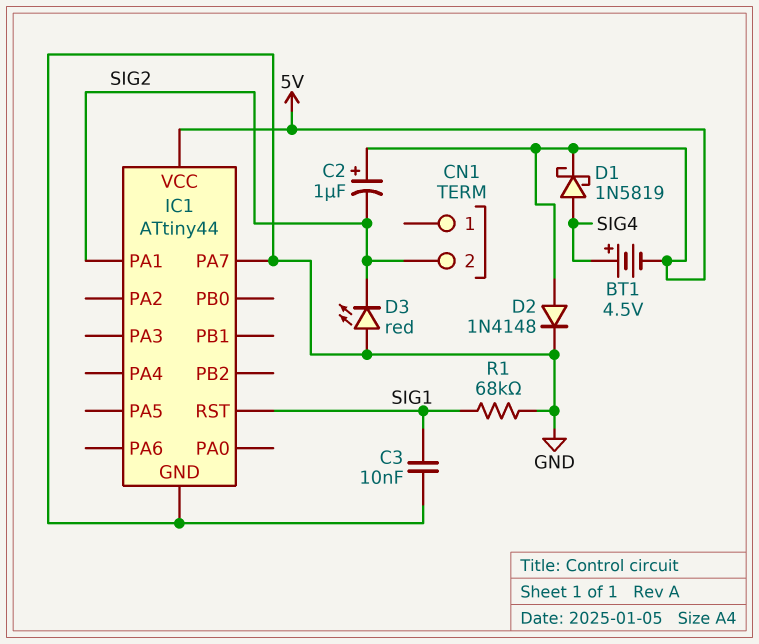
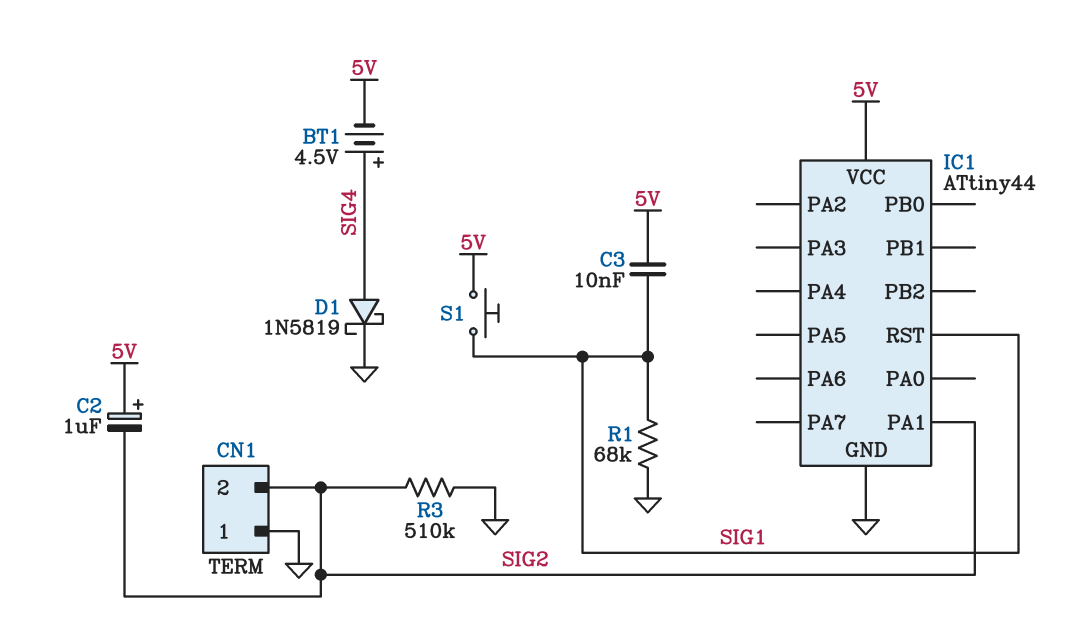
C3: 10nF (GND, SIG1) -> 10nF (5V, SIG1)
CN1 pin 1: none -> GND
D1: schottky 1N5819 (A SIG4, K 5V) -> schottky 1N5819 (A SIG4, K GND)
D2: diode 1N4148 (A 5V, K GND) -> none
D3: LED red (A GND, K SIG2) -> none
IC1 pin PA7: GND -> none
R3: none -> 510k (GND, SIG2)
S1: none -> button (5V, SIG1)

